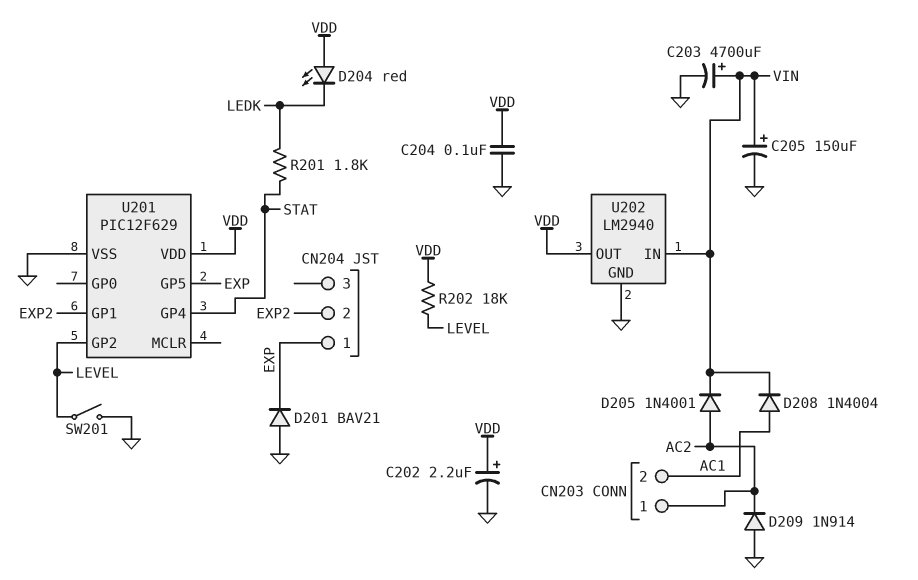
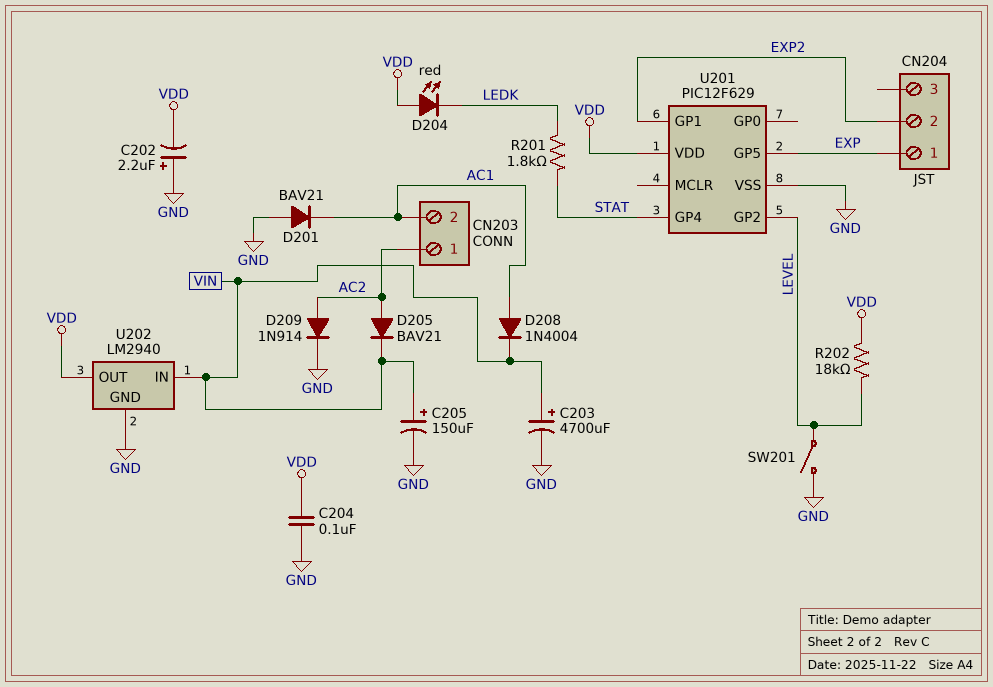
C202: 2.2uF (plus VDD, minus GND) -> 2.2uF (plus GND, minus VDD)
D201: diode BAV21 (A GND, K EXP) -> diode BAV21 (A GND, K AC1)
D205: diode 1N4001 (A AC2, K VIN) -> diode BAV21 (A AC2, K VIN)
D209: diode 1N914 (A GND, K AC2) -> diode 1N914 (A AC2, K GND)

